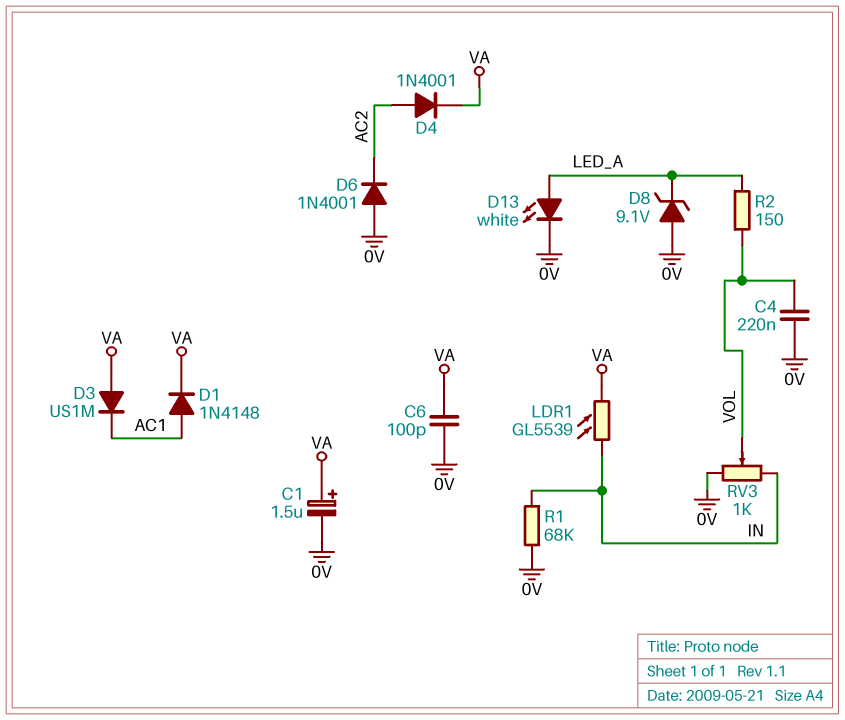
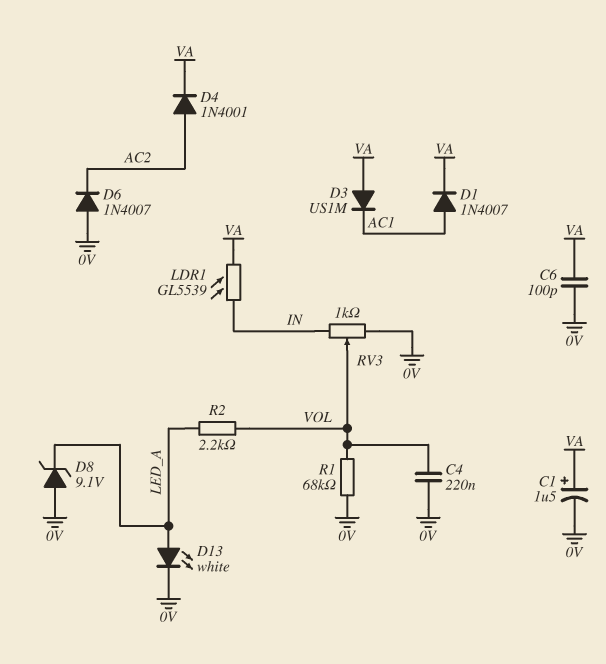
D1: diode 1N4148 (A AC1, K VA) -> diode 1N4007 (A AC1, K VA)
D6: diode 1N4001 (A 0V, K AC2) -> diode 1N4007 (A 0V, K AC2)
R1: 68k (0V, IN) -> 68k (0V, VOL)
R2: 150 (LED_A, VOL) -> 2.2k (LED_A, VOL)

